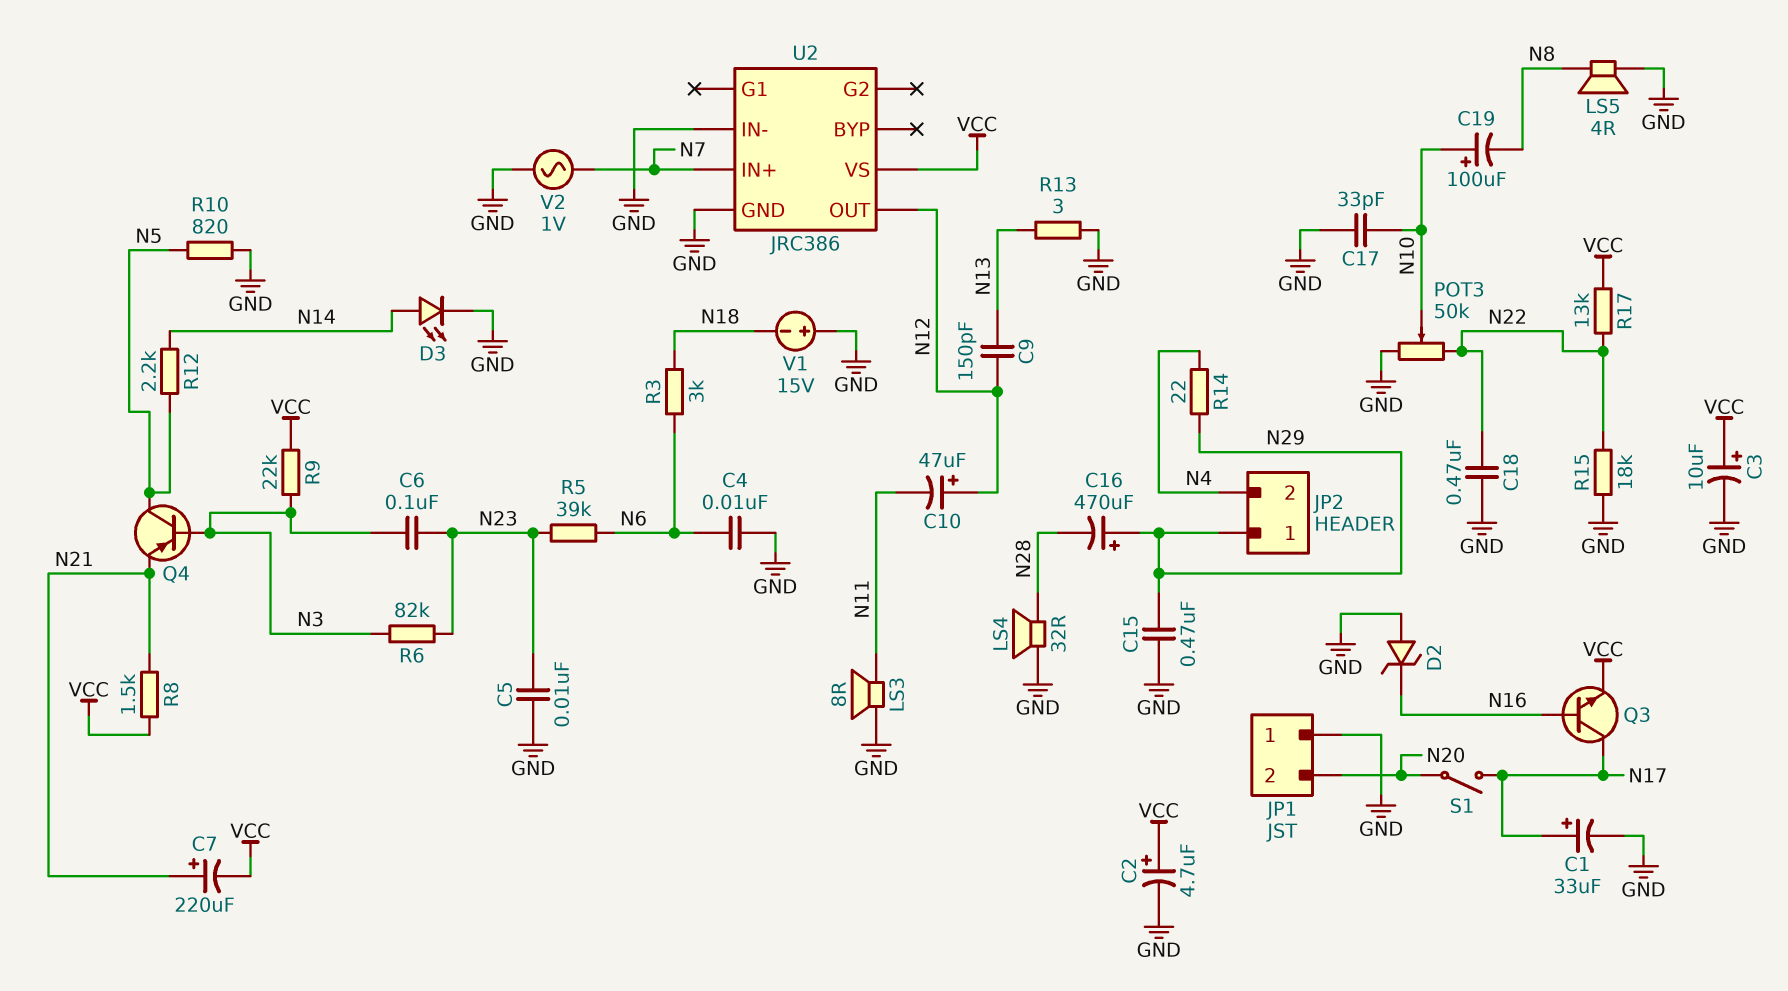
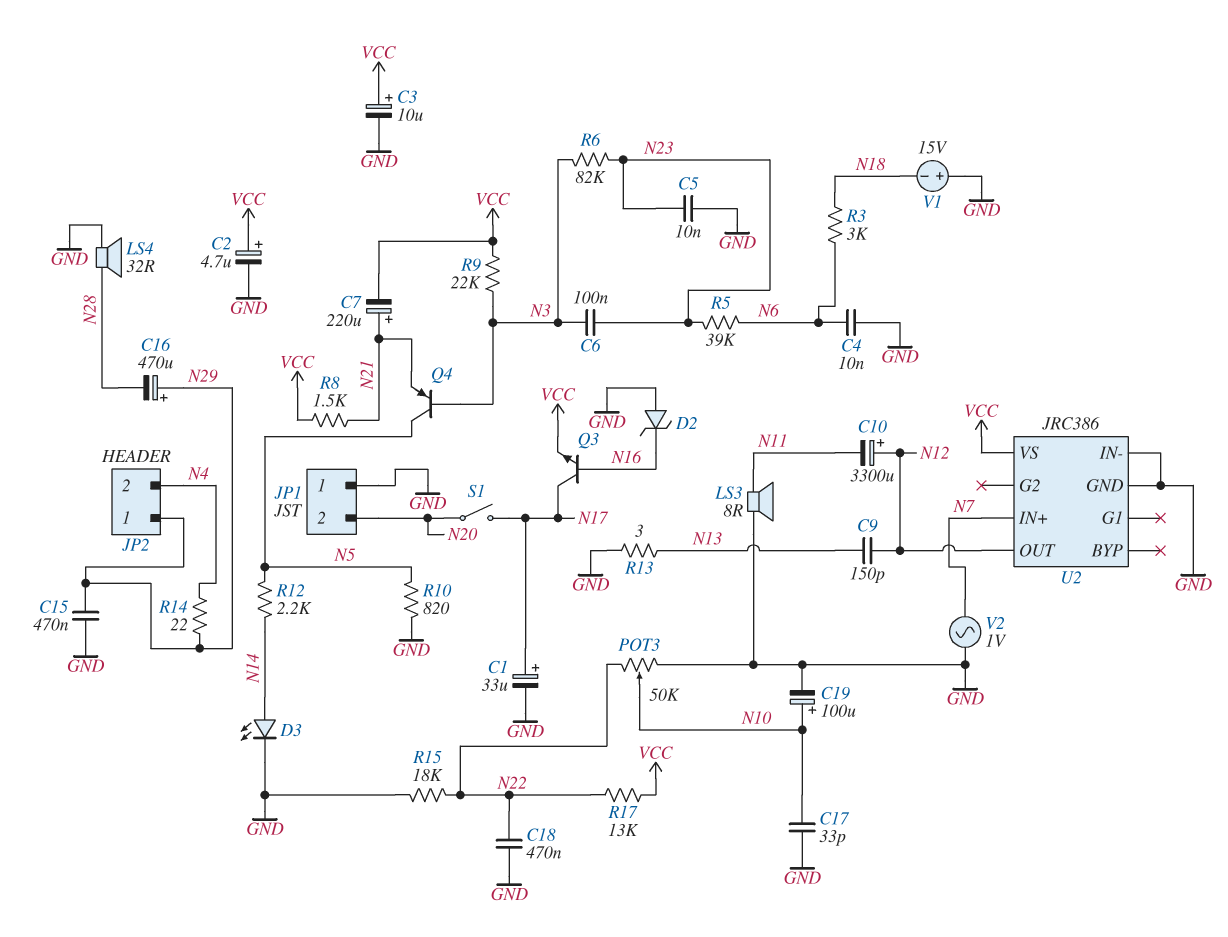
C10: 47uF (plus N12, minus N11) -> 3300uF (plus N12, minus N11)
C19: 100uF (plus N10, minus N8) -> 100uF (plus N10, minus GND)
LS5: speaker 4R (GND, N8) -> none

